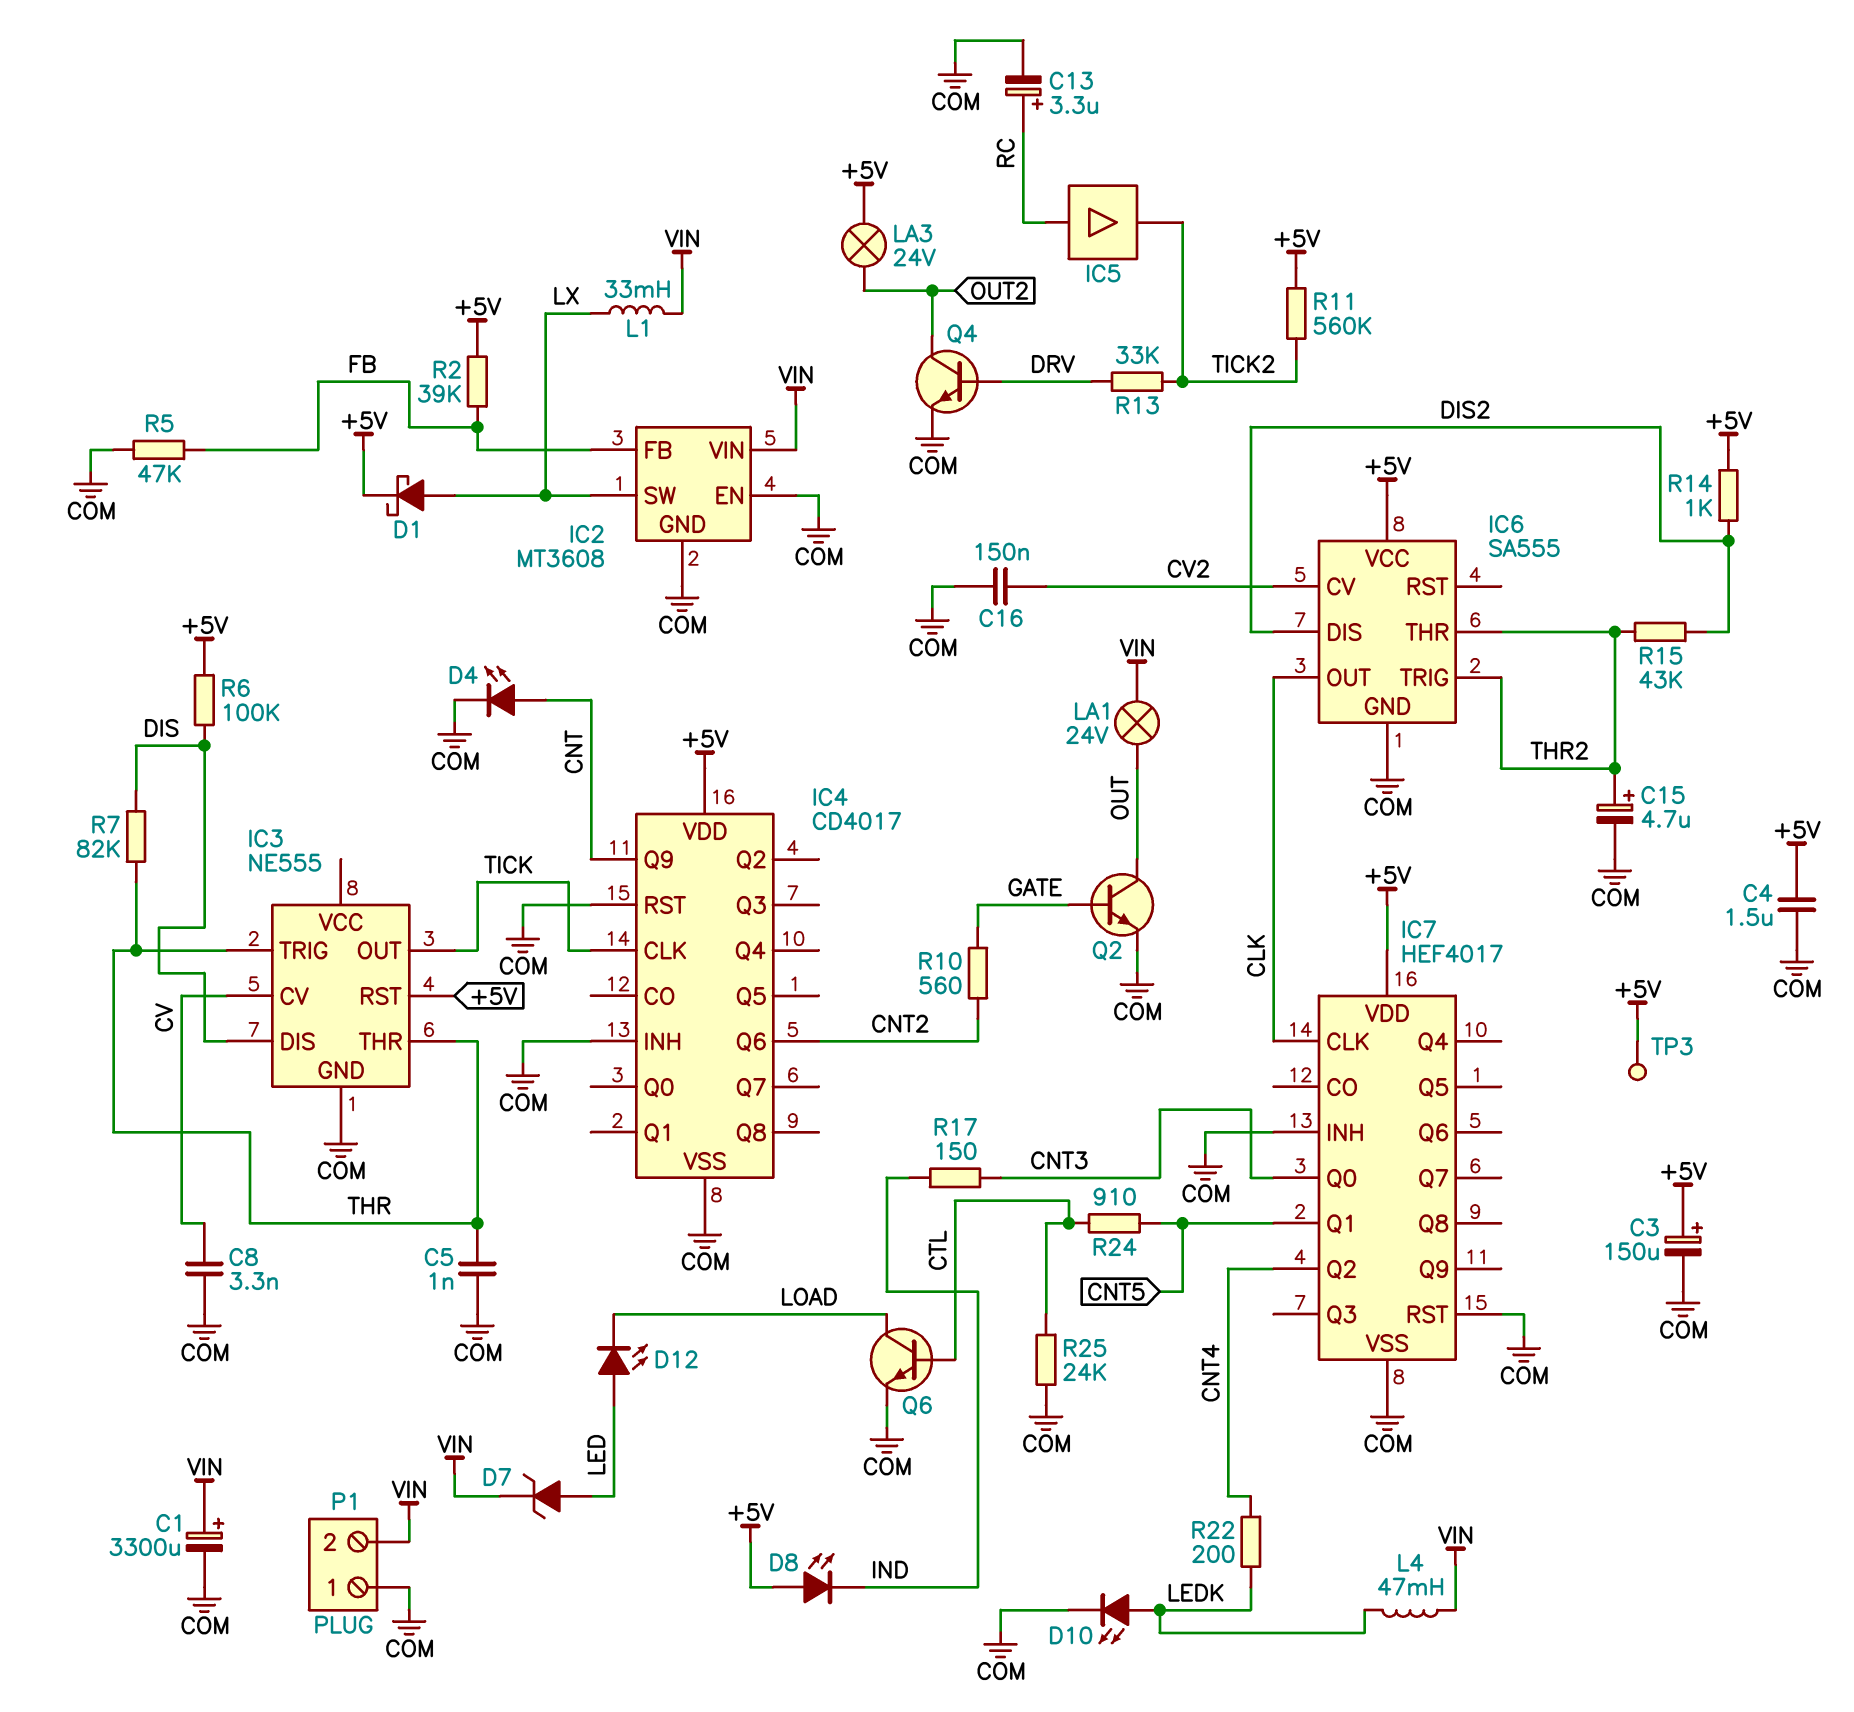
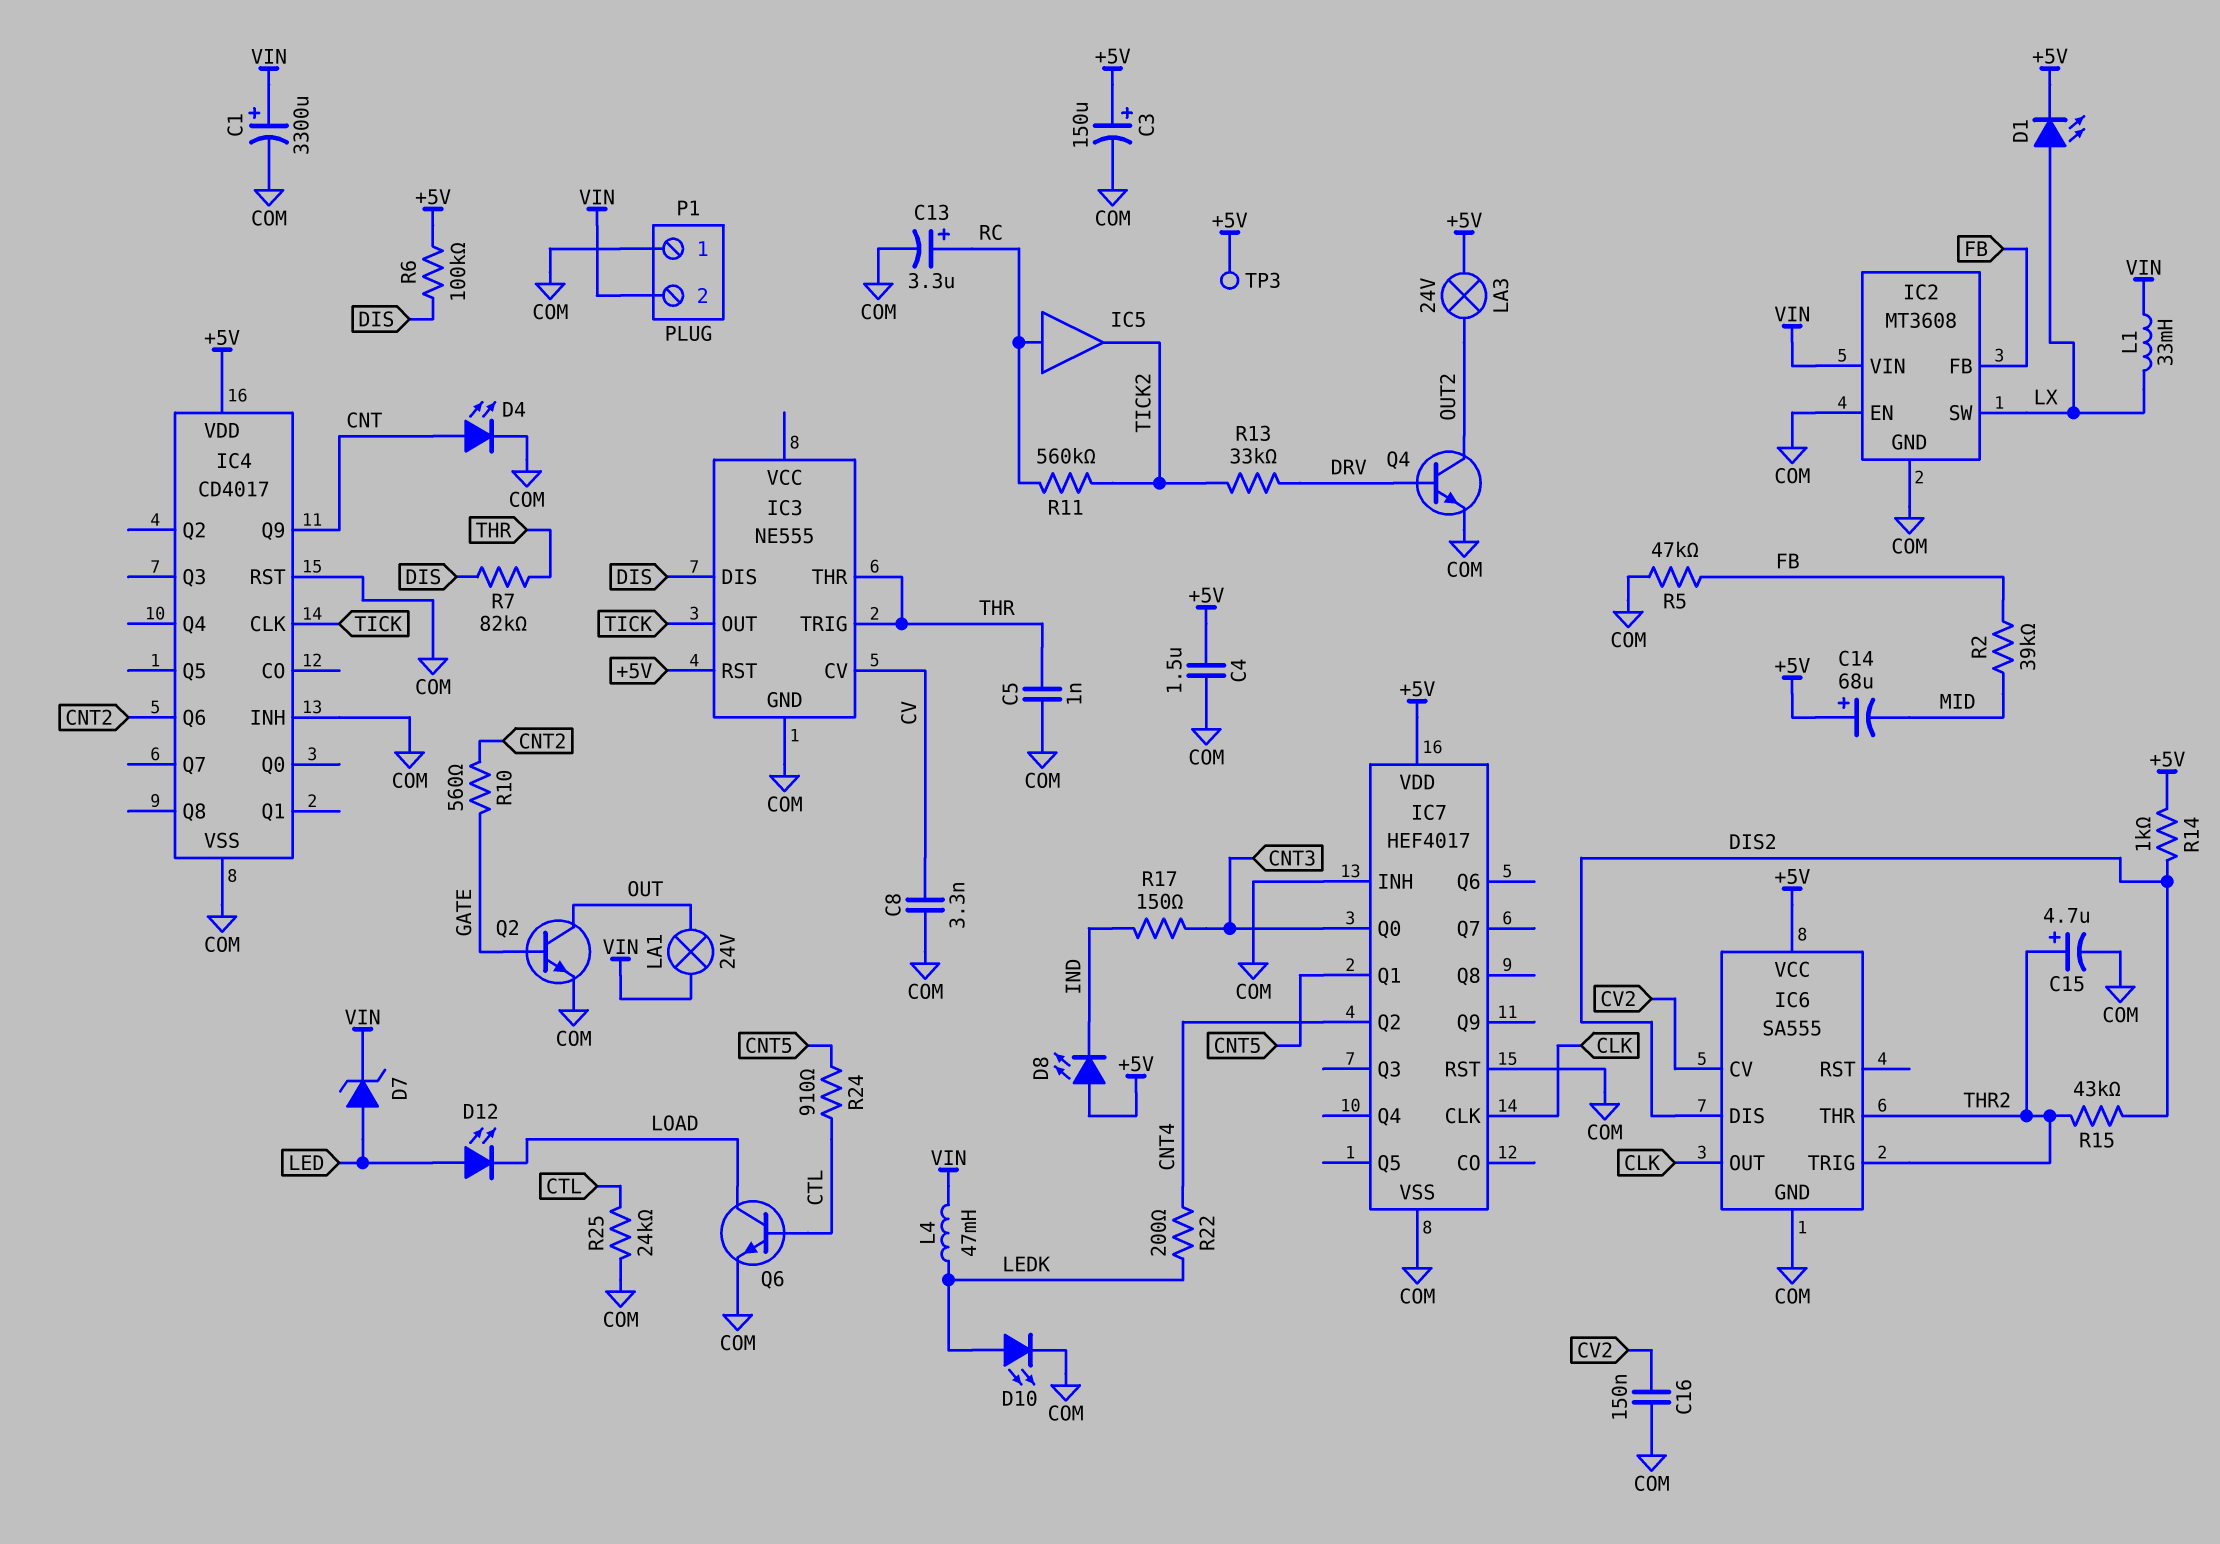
C14: none -> 68uF (plus +5V, minus MID)
D1: schottky (A LX, K +5V) -> LED (A LX, K +5V)
R2: 39k (+5V, FB) -> 39k (FB, MID)
R11: 560k (+5V, TICK2) -> 560k (RC, TICK2)

